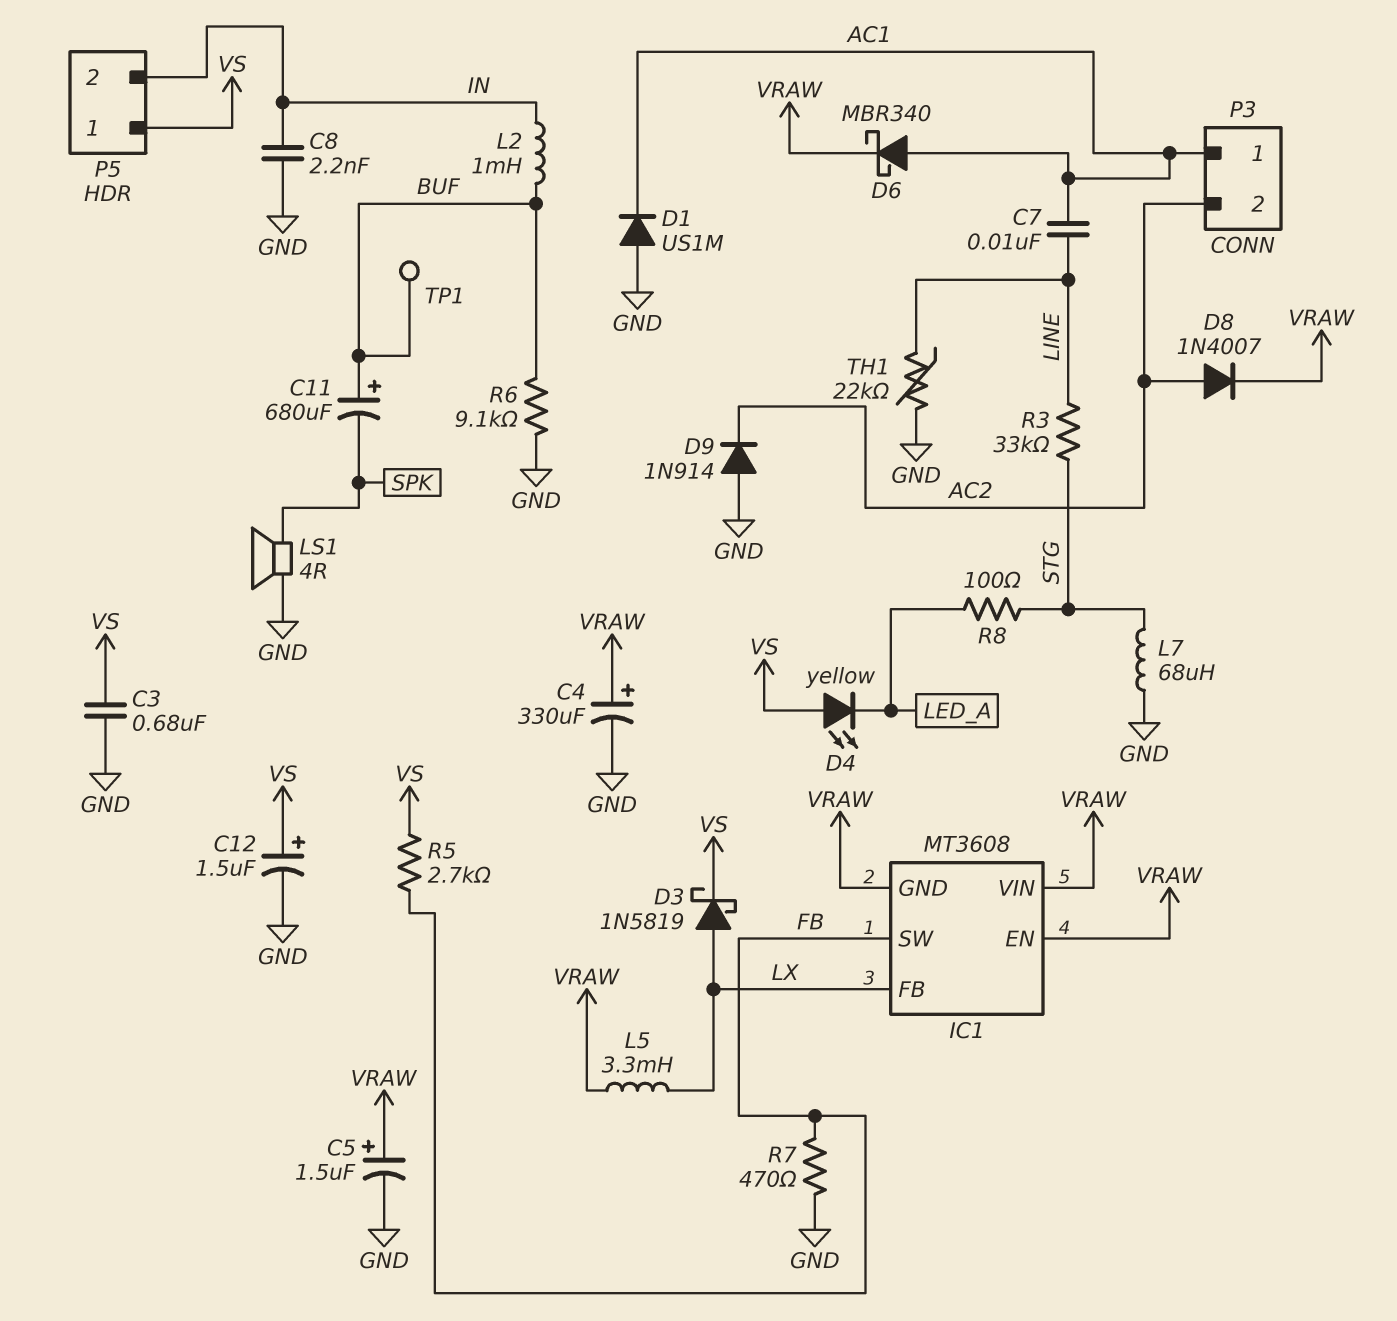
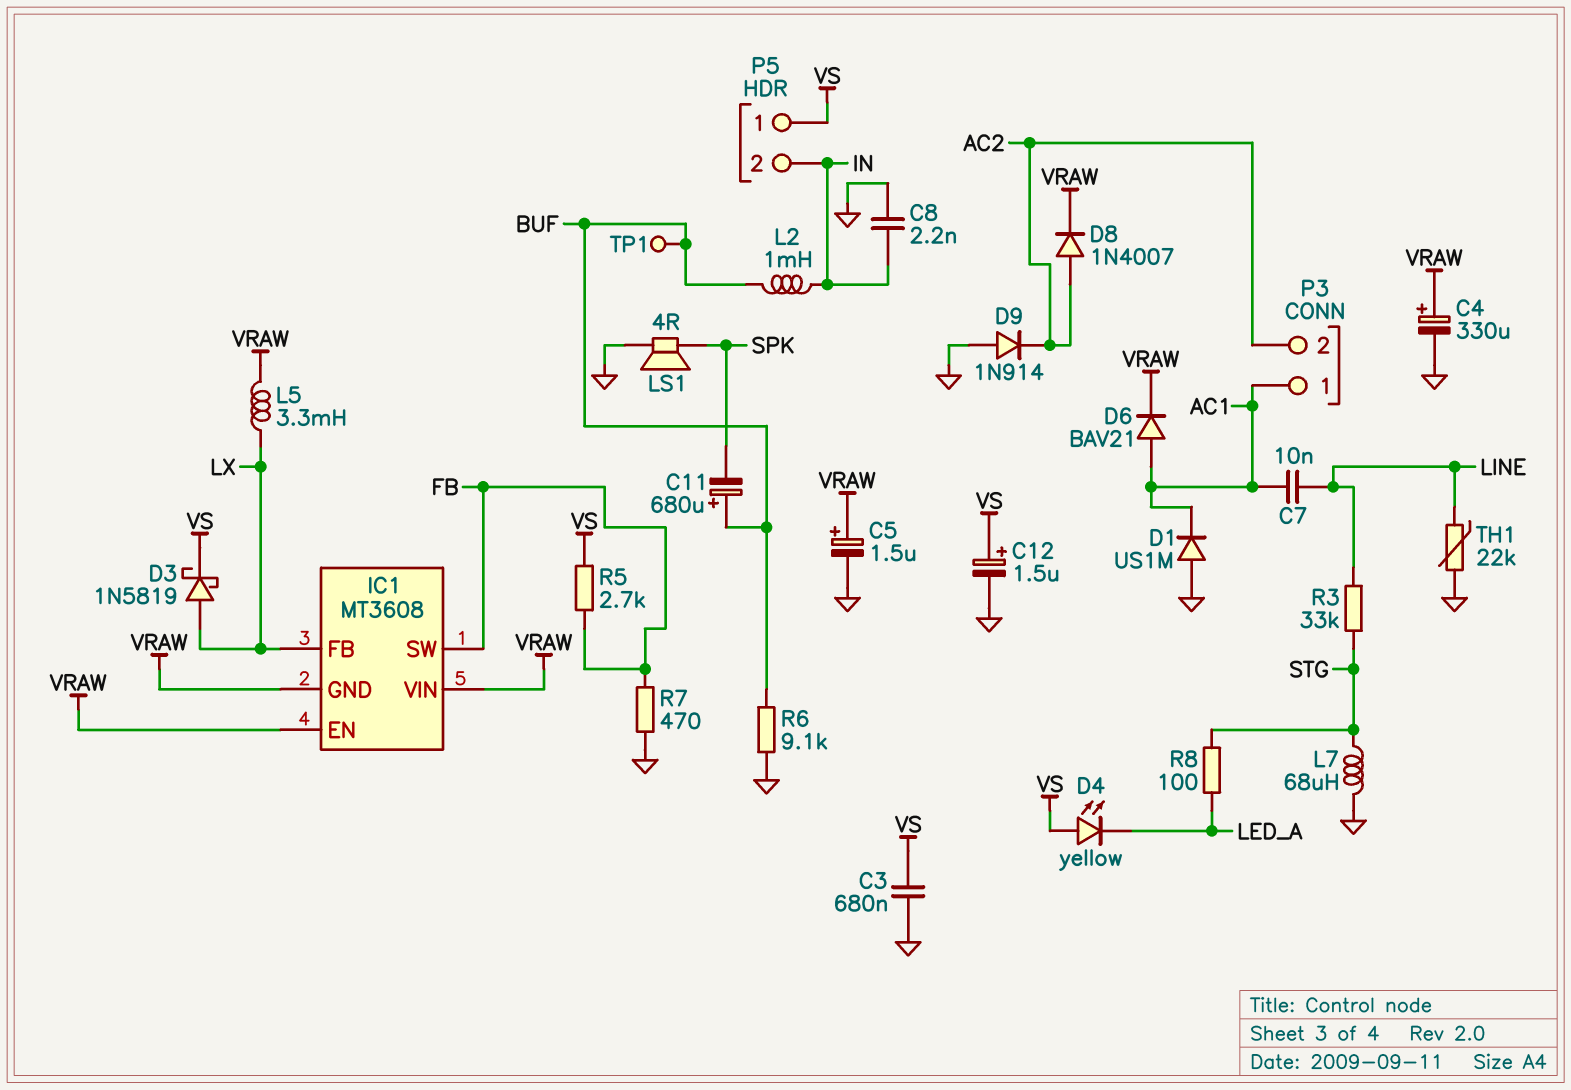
D6: schottky MBR340 (A AC1, K VRAW) -> diode BAV21 (A AC1, K VRAW)

